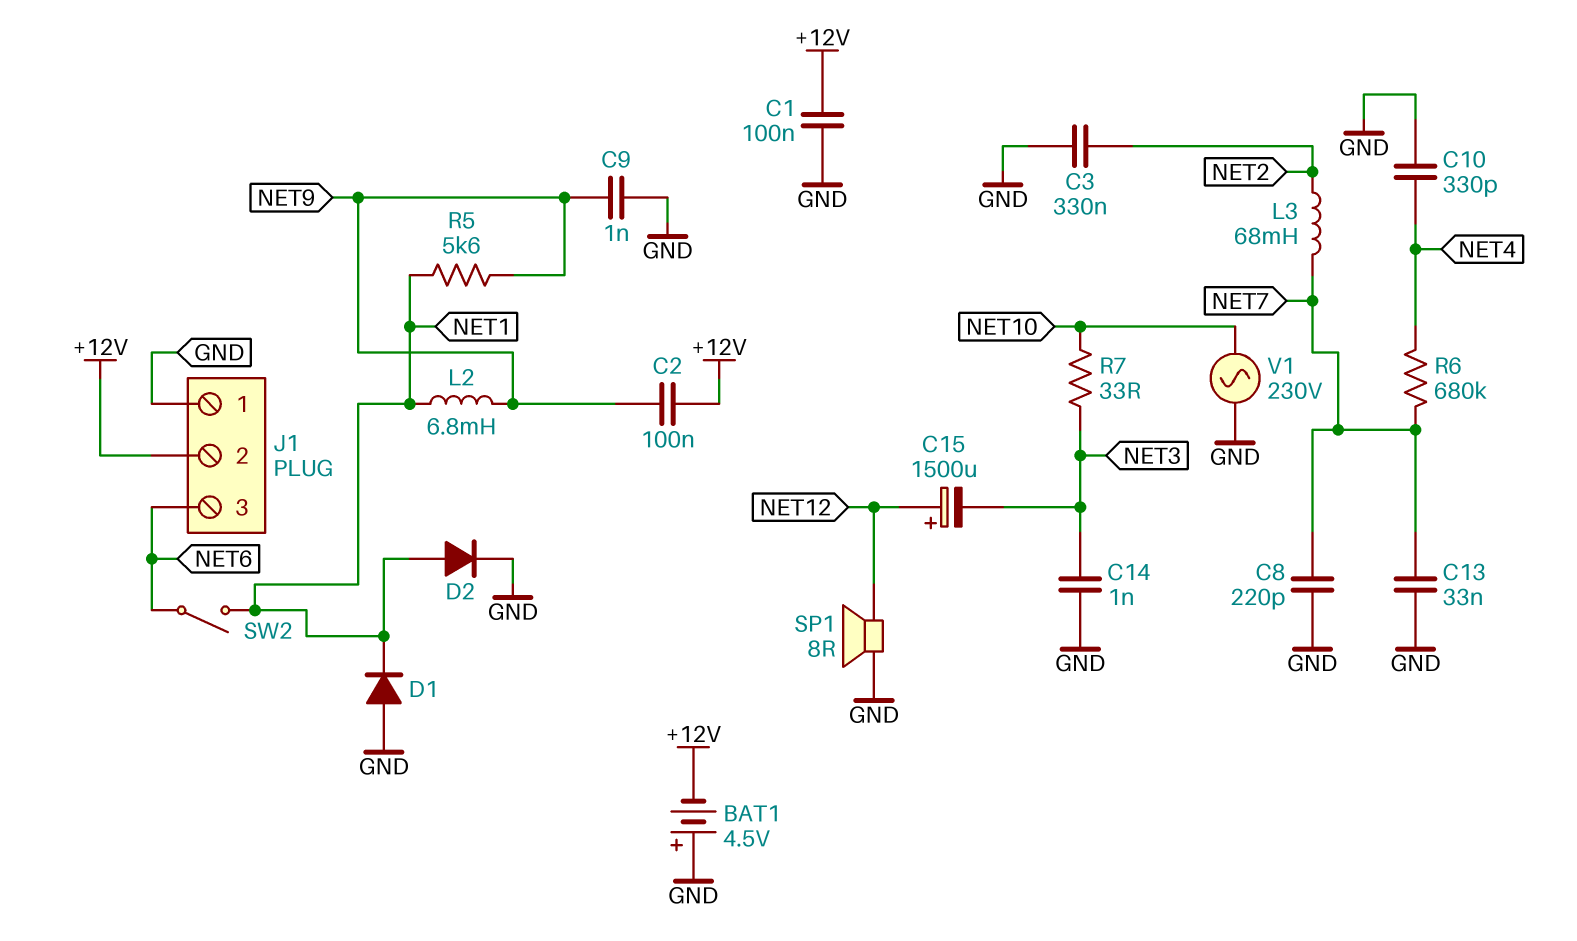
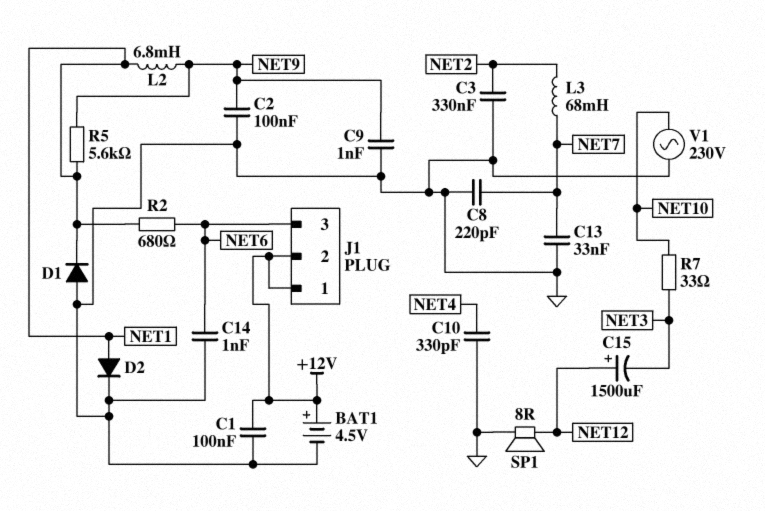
BAT1: 4.5V (plus GND, minus +12V) -> 4.5V (plus +12V, minus GND)
C2: 100nF (+12V, NET9) -> 100nF (GND, NET9)
C14: 1nF (GND, NET3) -> 1nF (GND, NET6)
J1 pin 1: GND -> +12V
R2: none -> 680 (NET1, NET6)
R6: 680k (NET4, NET7) -> none
SW2: switch (NET1, NET6) -> none

